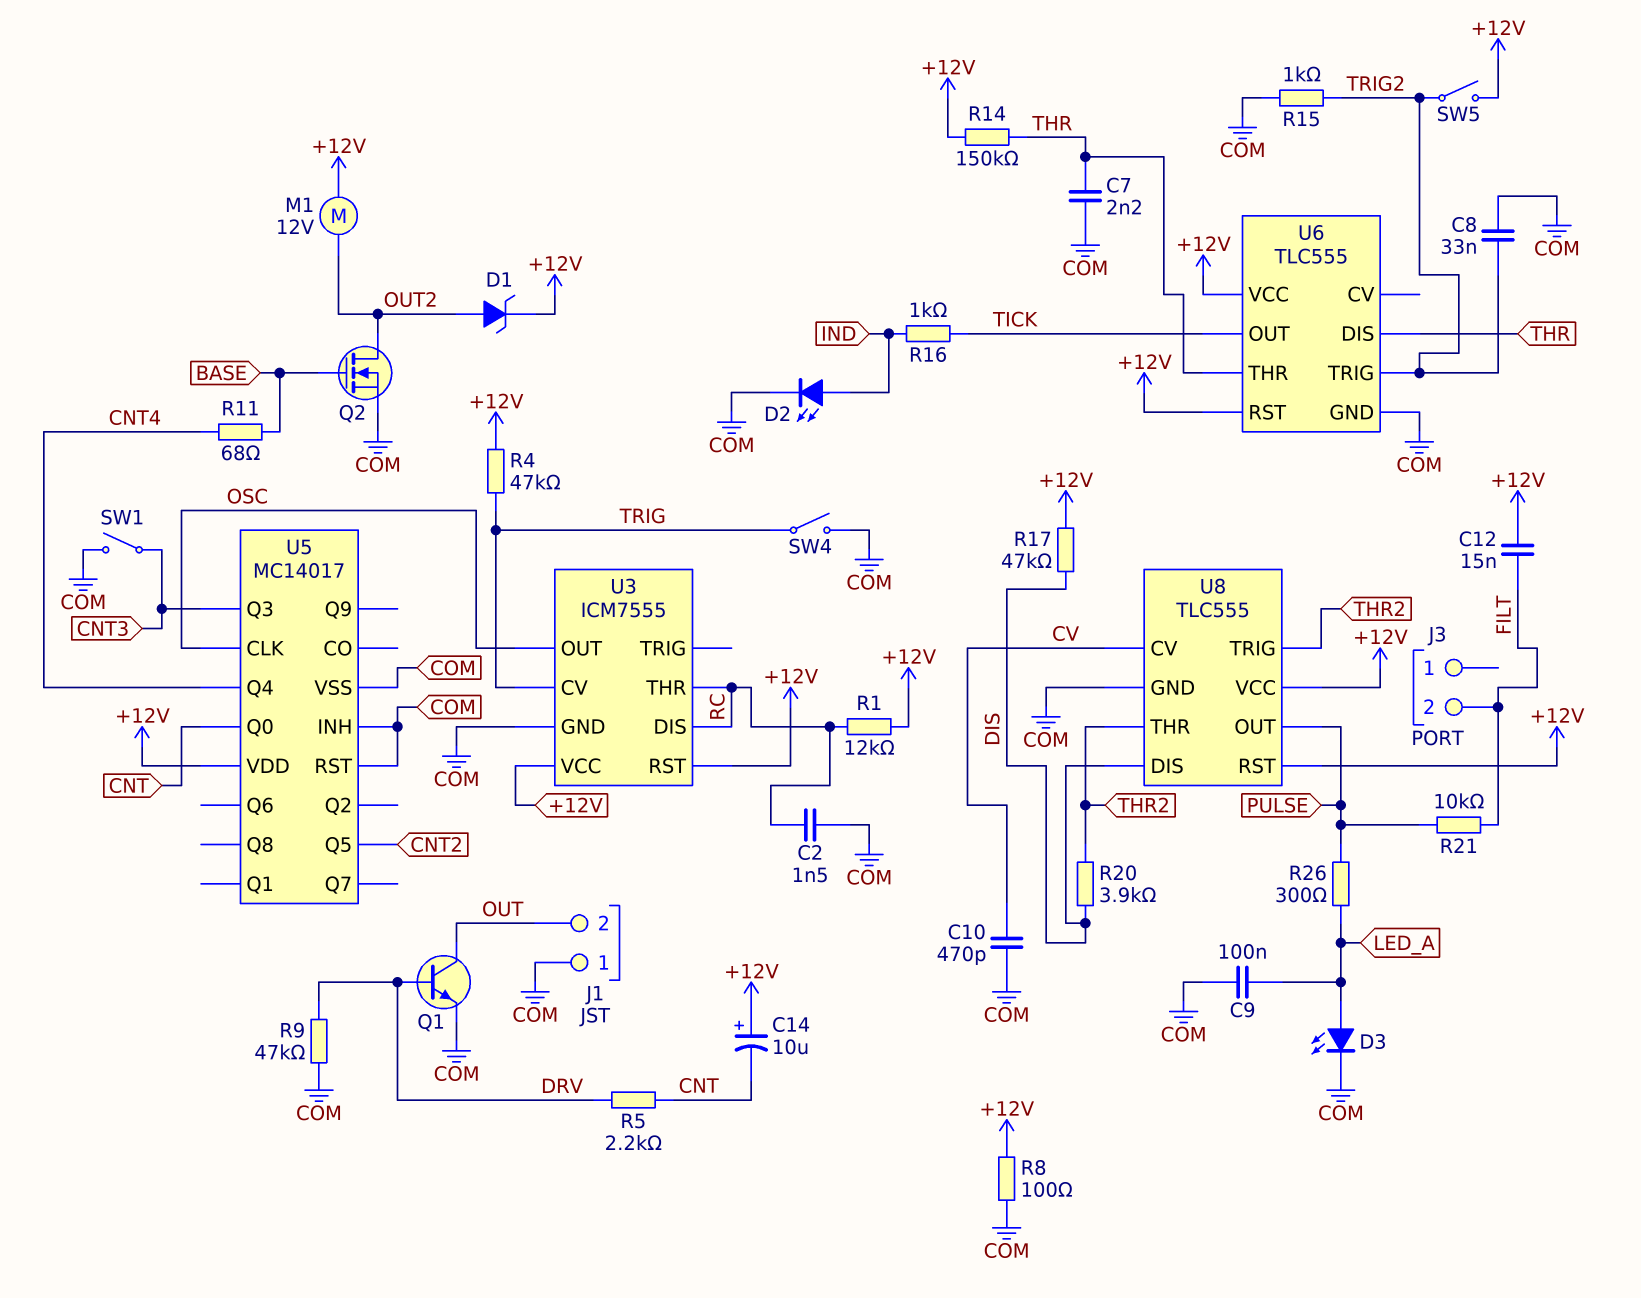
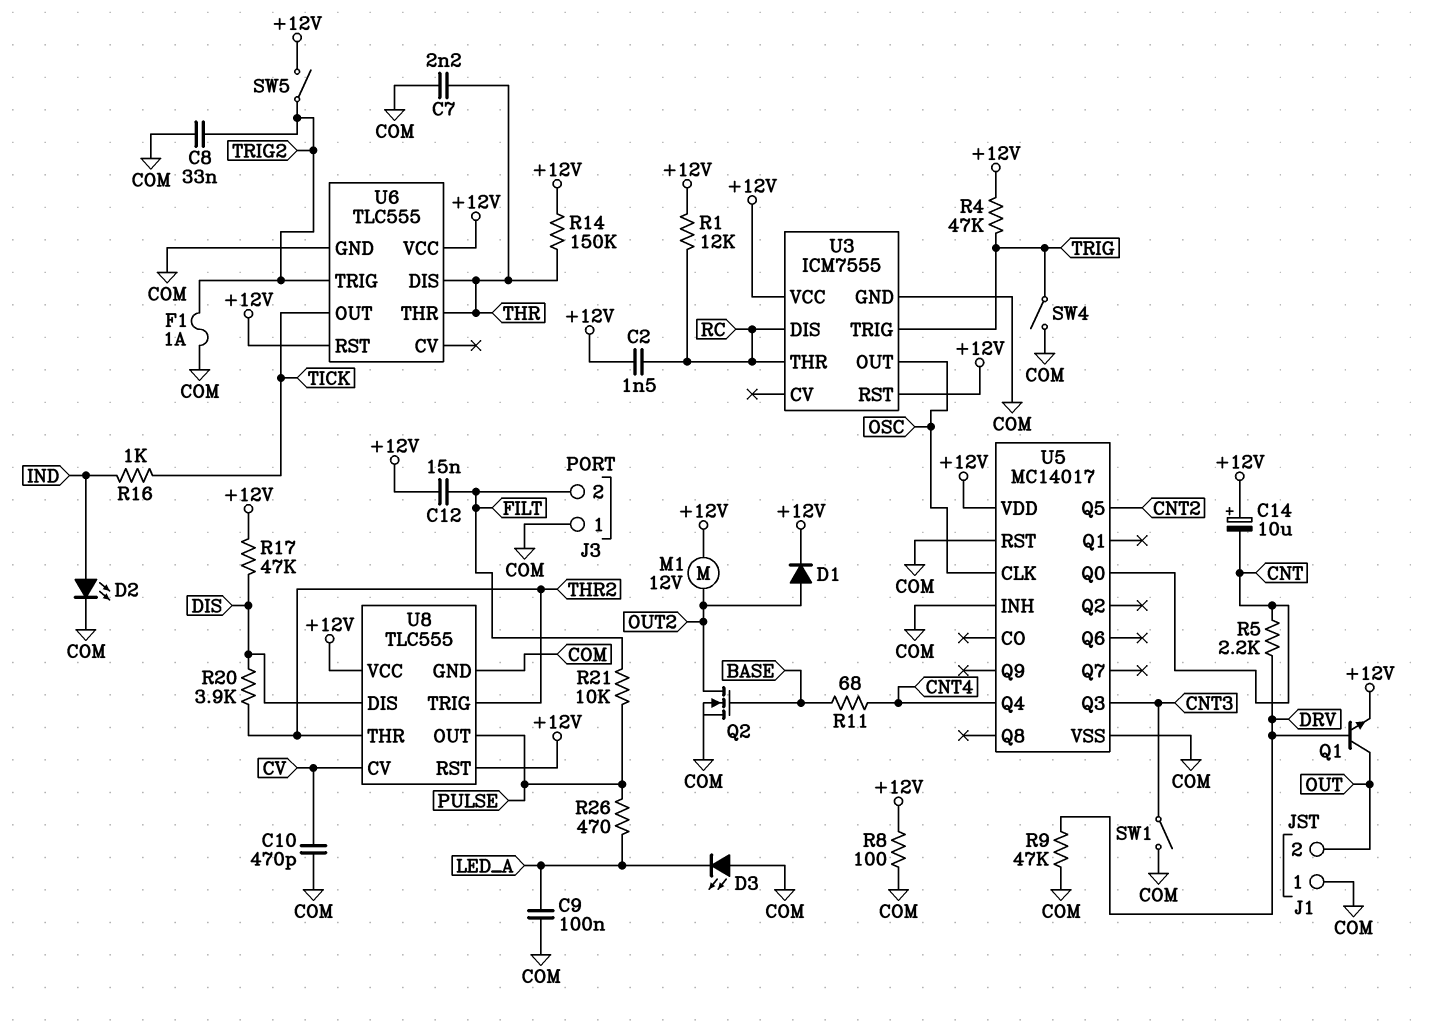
C2: 1.5nF (COM, RC) -> 1.5nF (+12V, RC)
D1: zener (A OUT2, K +12V) -> diode (A OUT2, K +12V)
D3: LED (A LED_A, K COM) -> LED (A COM, K LED_A)
F1: none -> 1A (COM, TRIG2)
J3 pin 1: none -> COM
Q1: NPN (B DRV, C OUT, E COM) -> NPN (B DRV, C OUT, E +12V)
R15: 1k (COM, TRIG2) -> none
R26: 300 (LED_A, PULSE) -> 470 (LED_A, PULSE)
U3 pin CV: TRIG -> none
U3 pin TRIG: none -> TRIG

